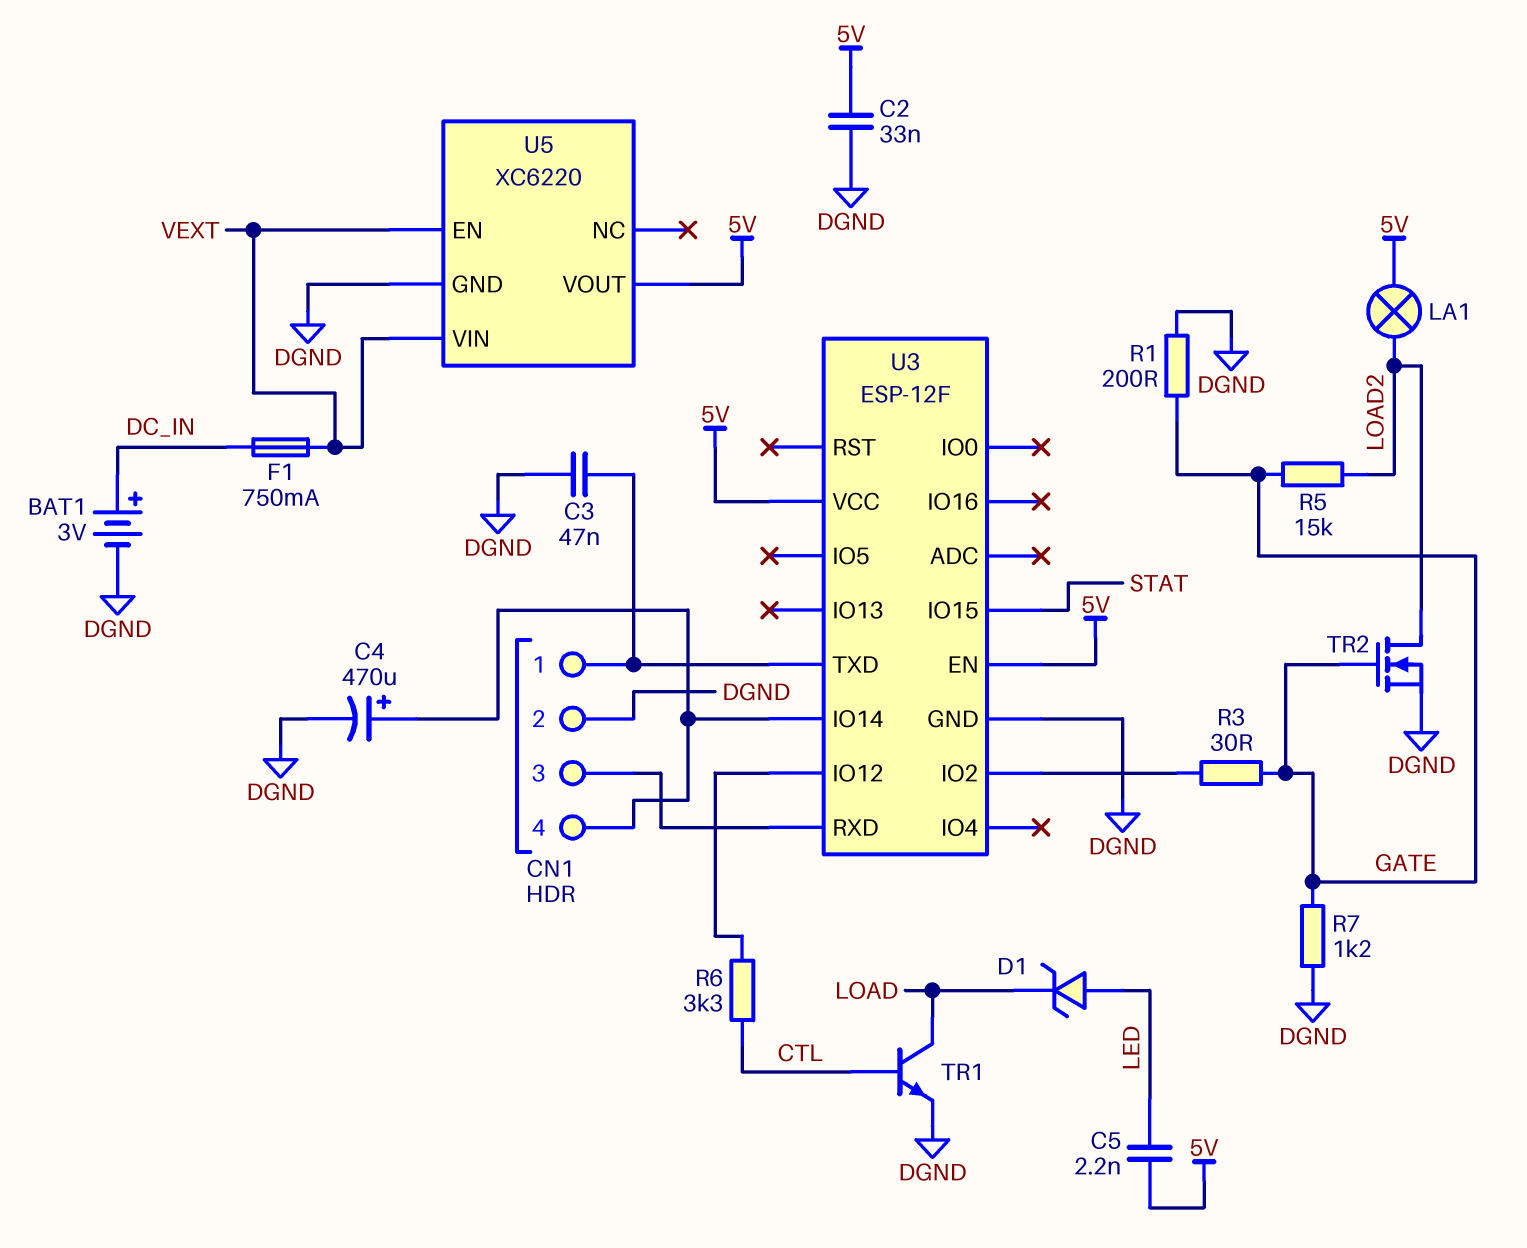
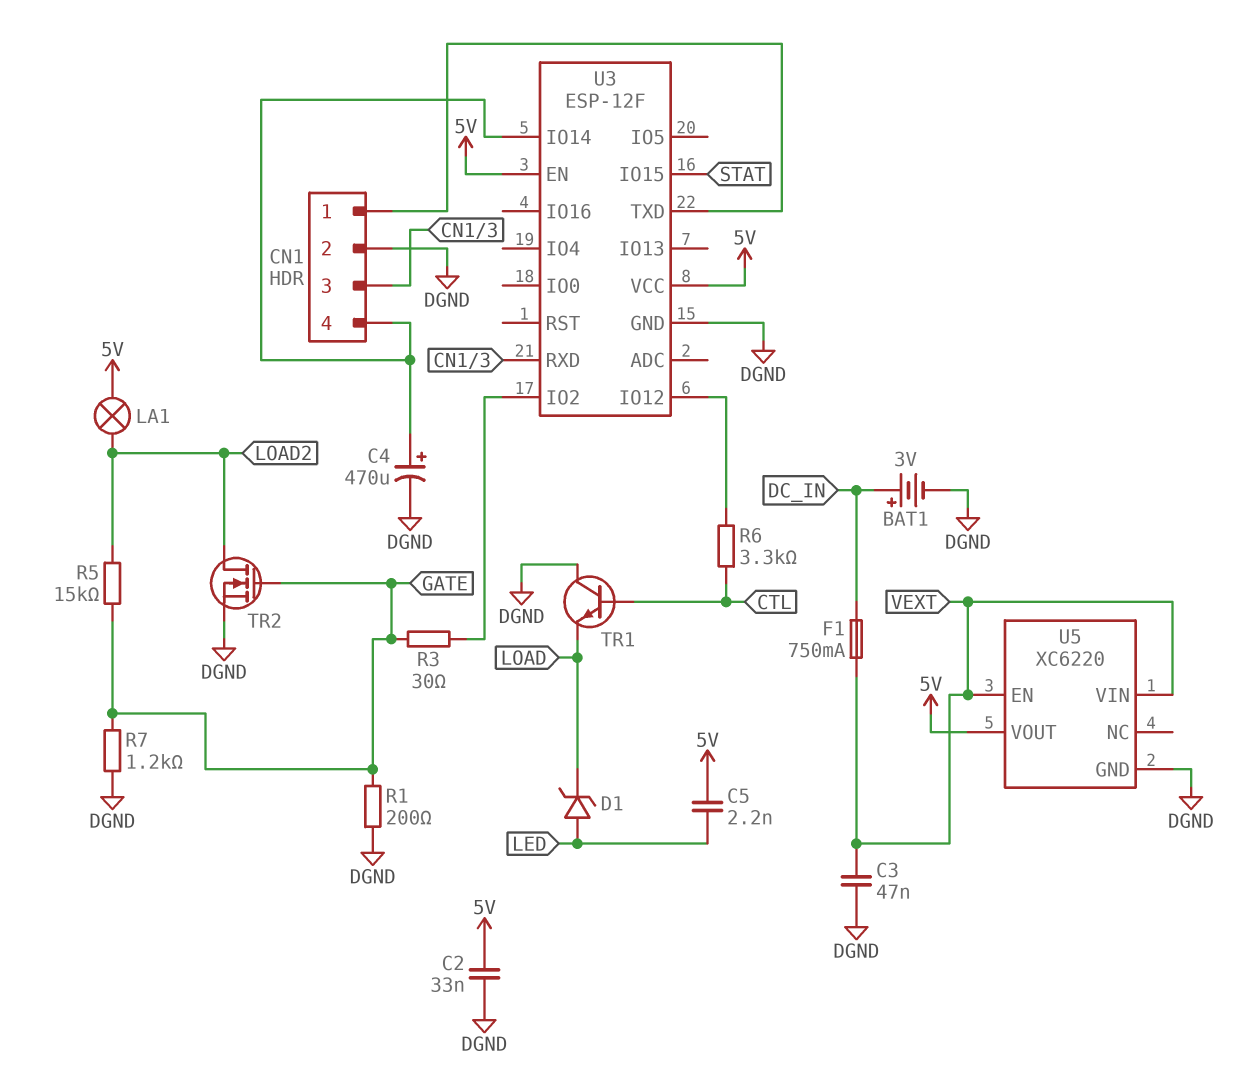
C3: 47nF (CN1/1, DGND) -> 47nF (DGND, VEXT)
TR1: NPN (B CTL, C LOAD, E DGND) -> NPN (B CTL, C DGND, E LOAD)

